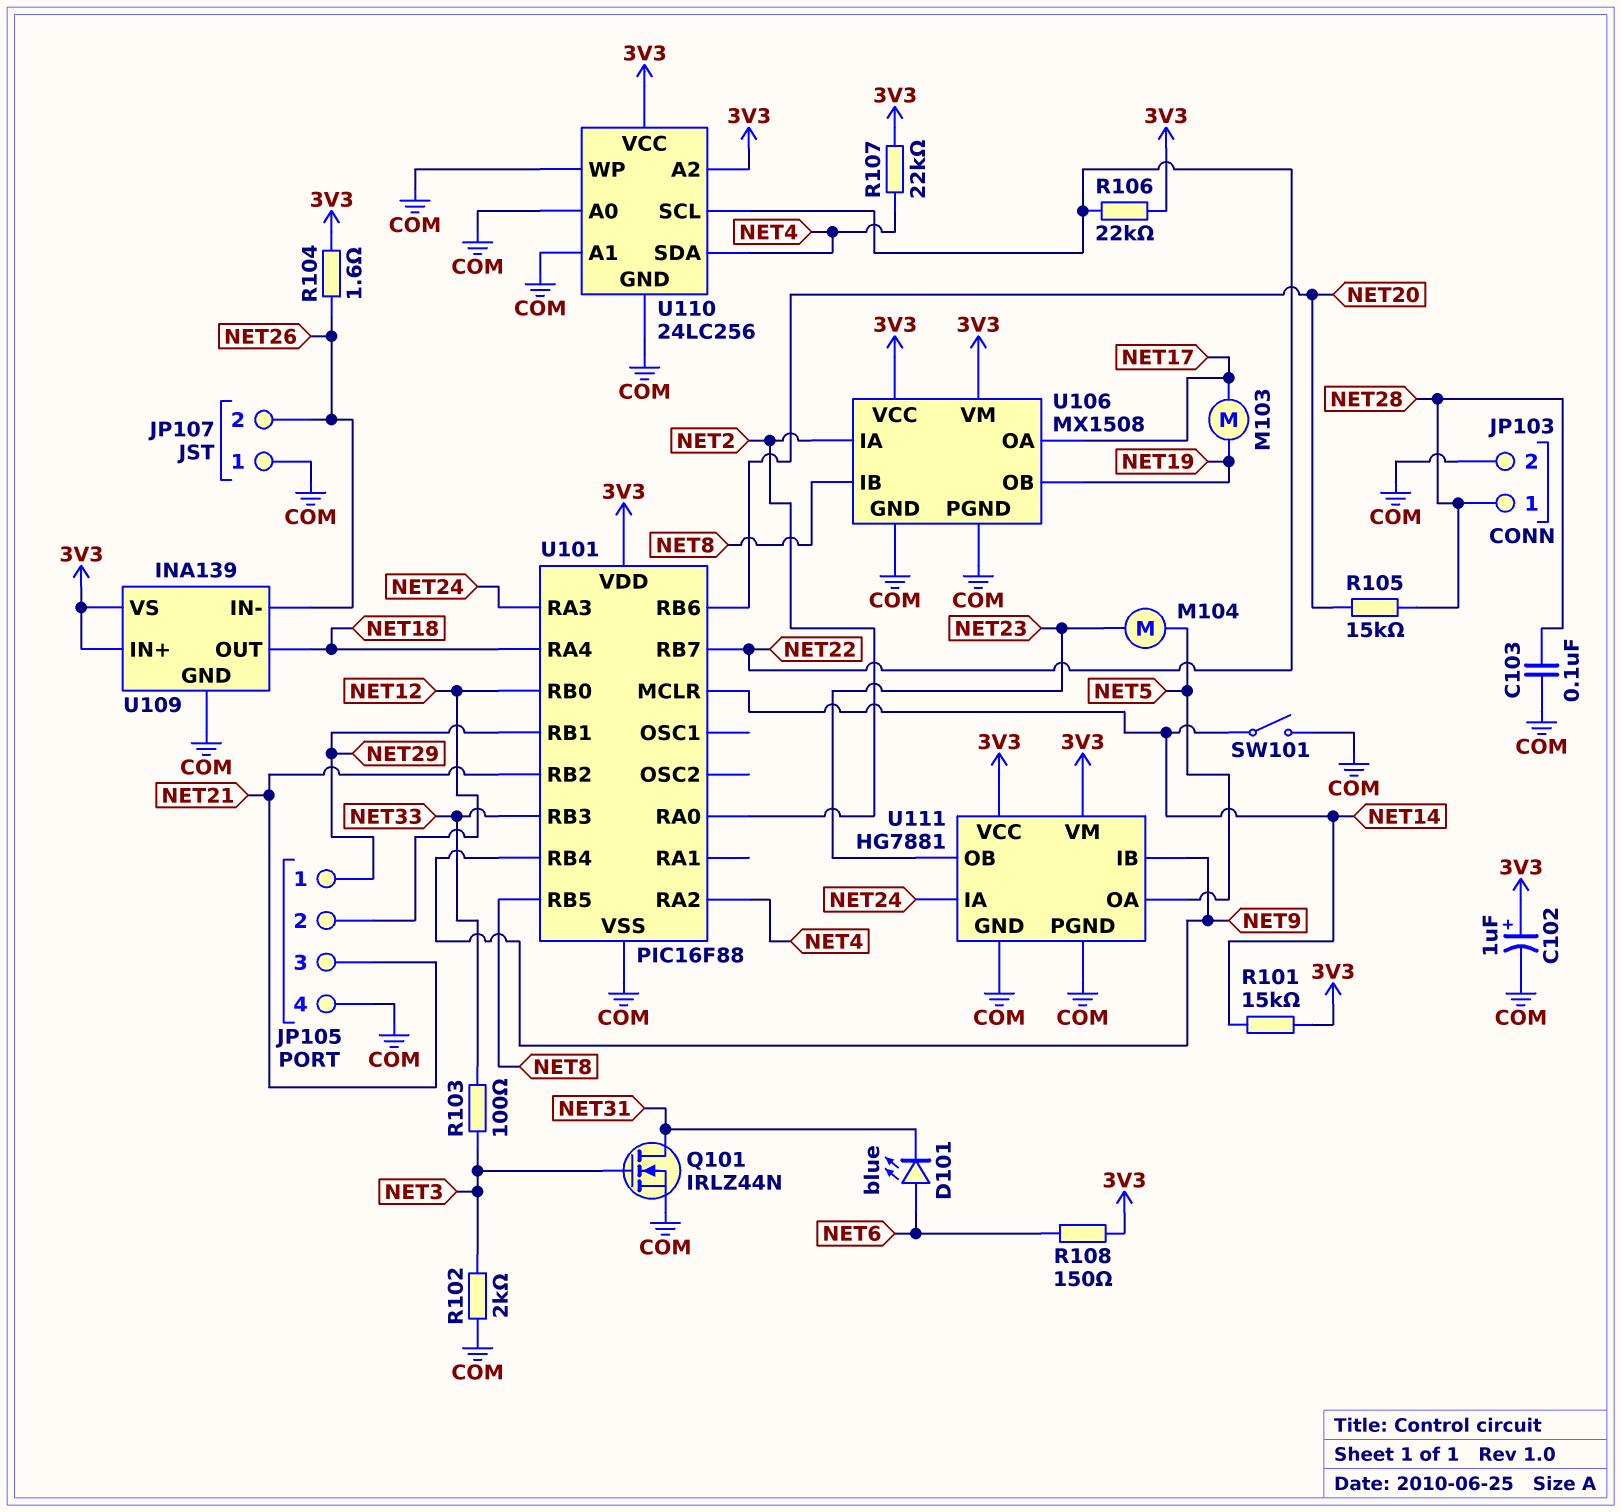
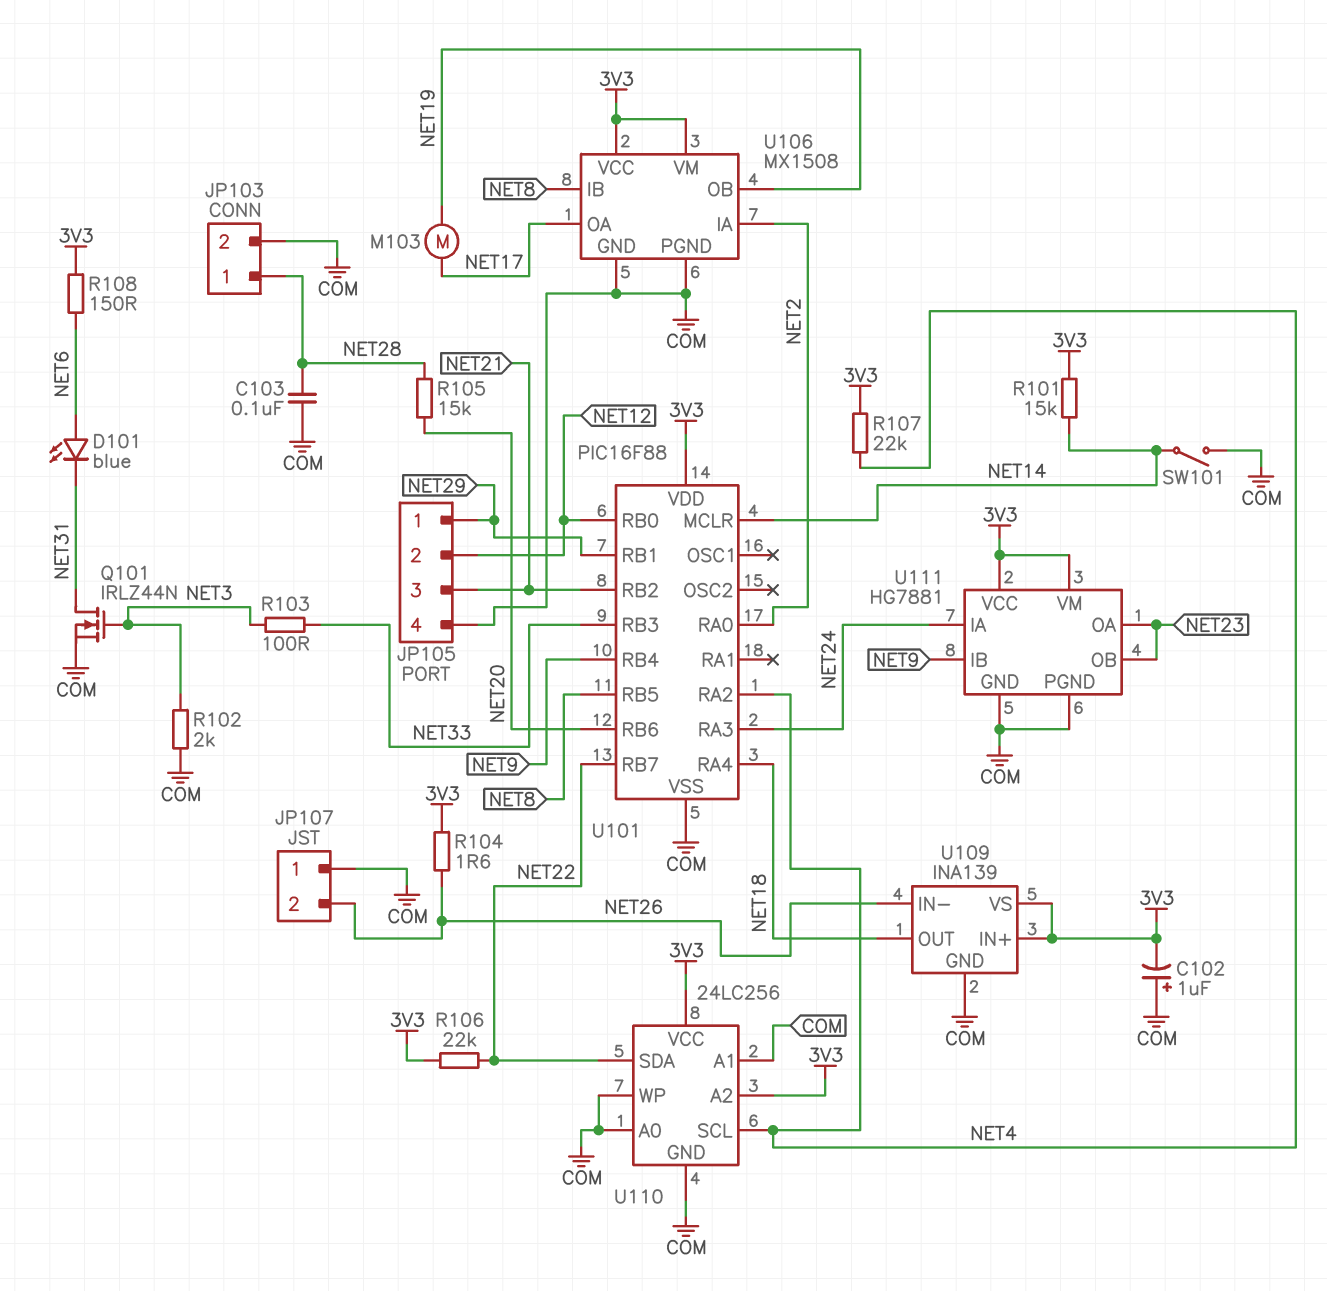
C102: 1uF (plus 3V3, minus COM) -> 1uF (plus COM, minus 3V3)
M104: motor (NET5, NET23) -> none
U110 pin SCL: NET22 -> NET4
U110 pin SDA: NET4 -> NET22
U111 pin OA: NET5 -> NET23

